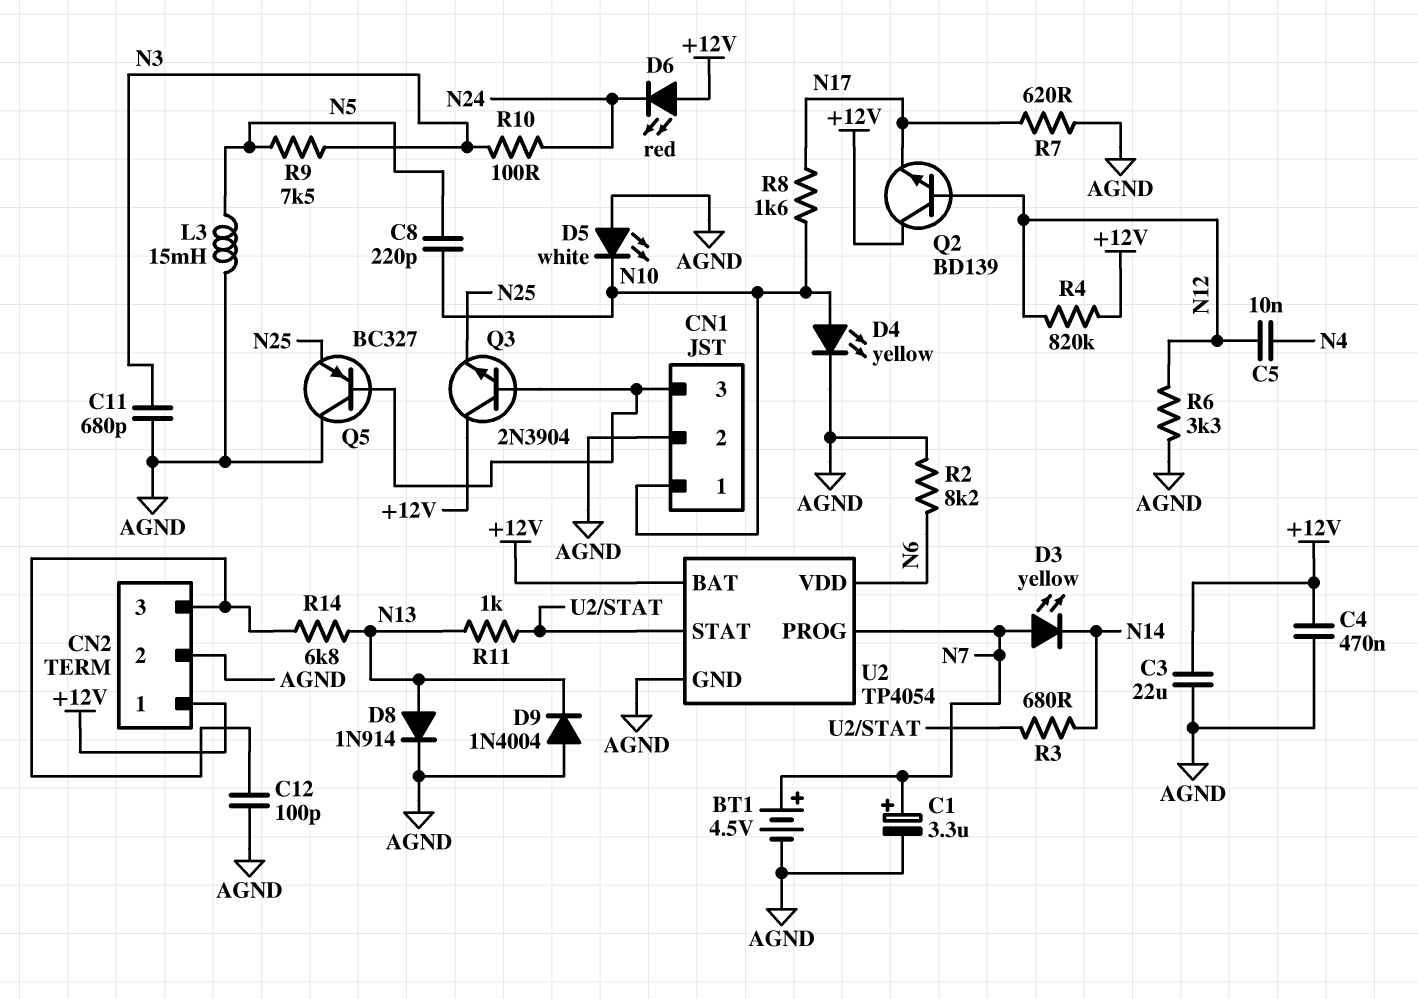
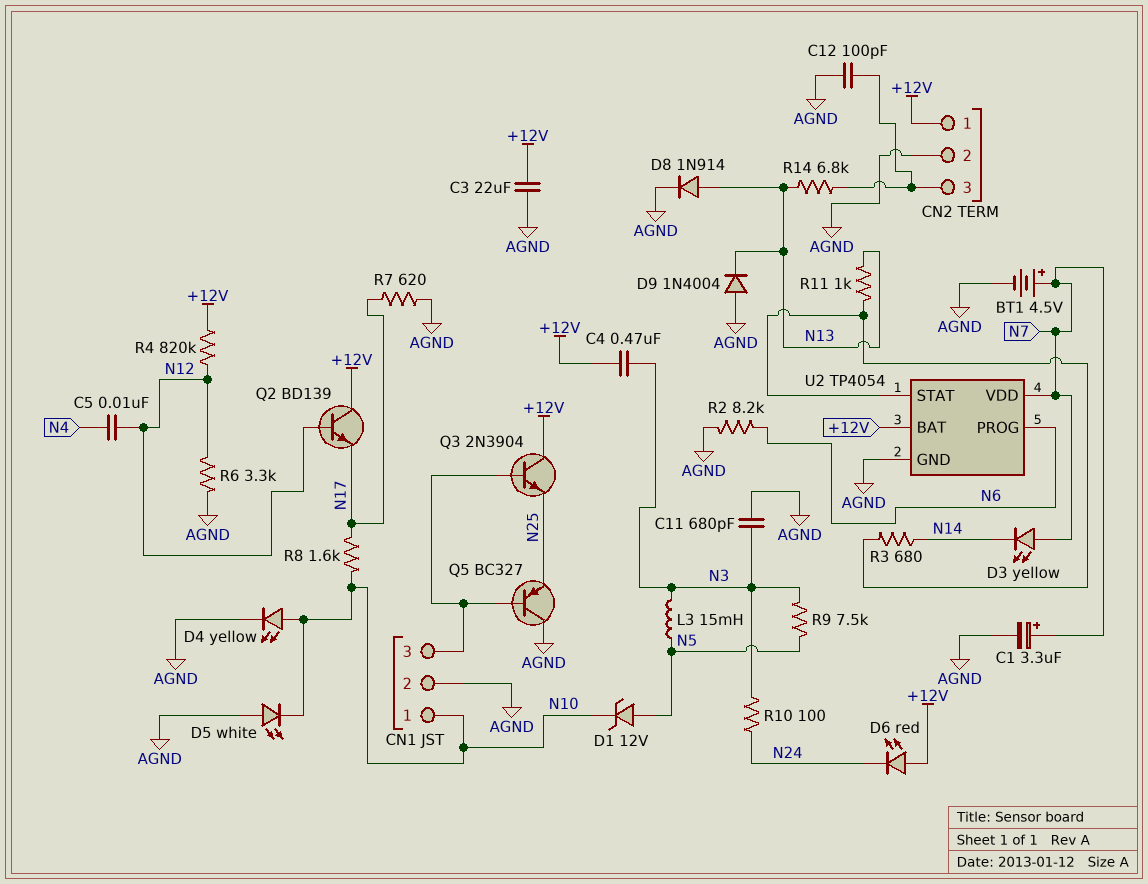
C4: 470nF (+12V, AGND) -> 470nF (+12V, N3)
C8: 220pF (N5, N10) -> none
D1: none -> zener 12V (A N5, K N10)
L3: 15mH (AGND, N5) -> 15mH (N3, N5)
U2 pin PROG: N7 -> N6
U2 pin VDD: N6 -> N7

